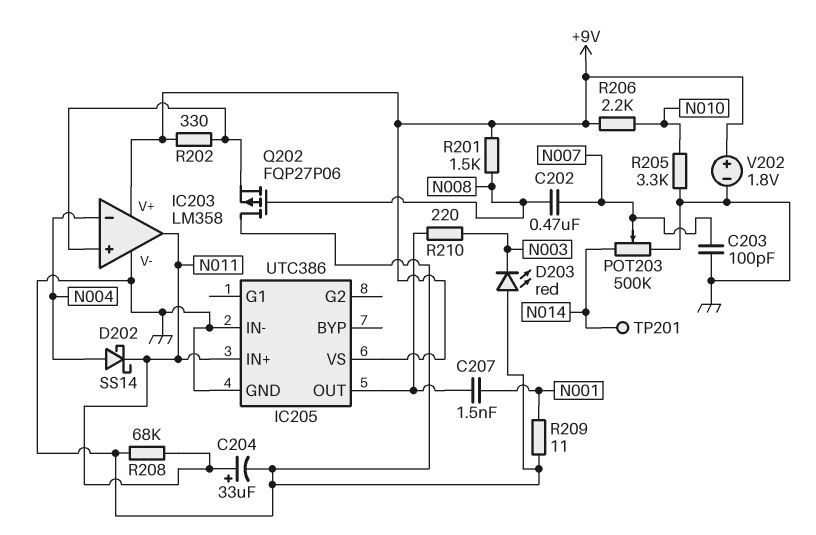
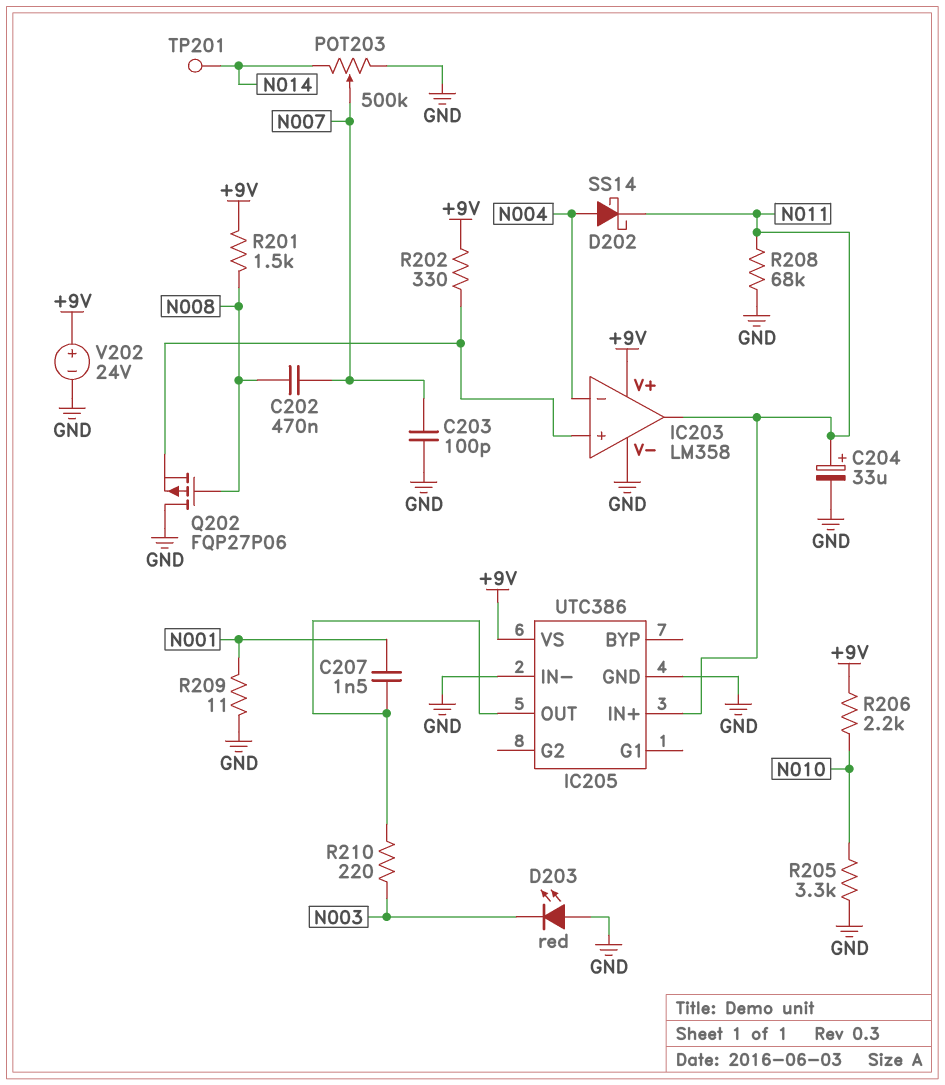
V202: 1.8V (plus +9V, minus GND) -> 24V (plus +9V, minus GND)

